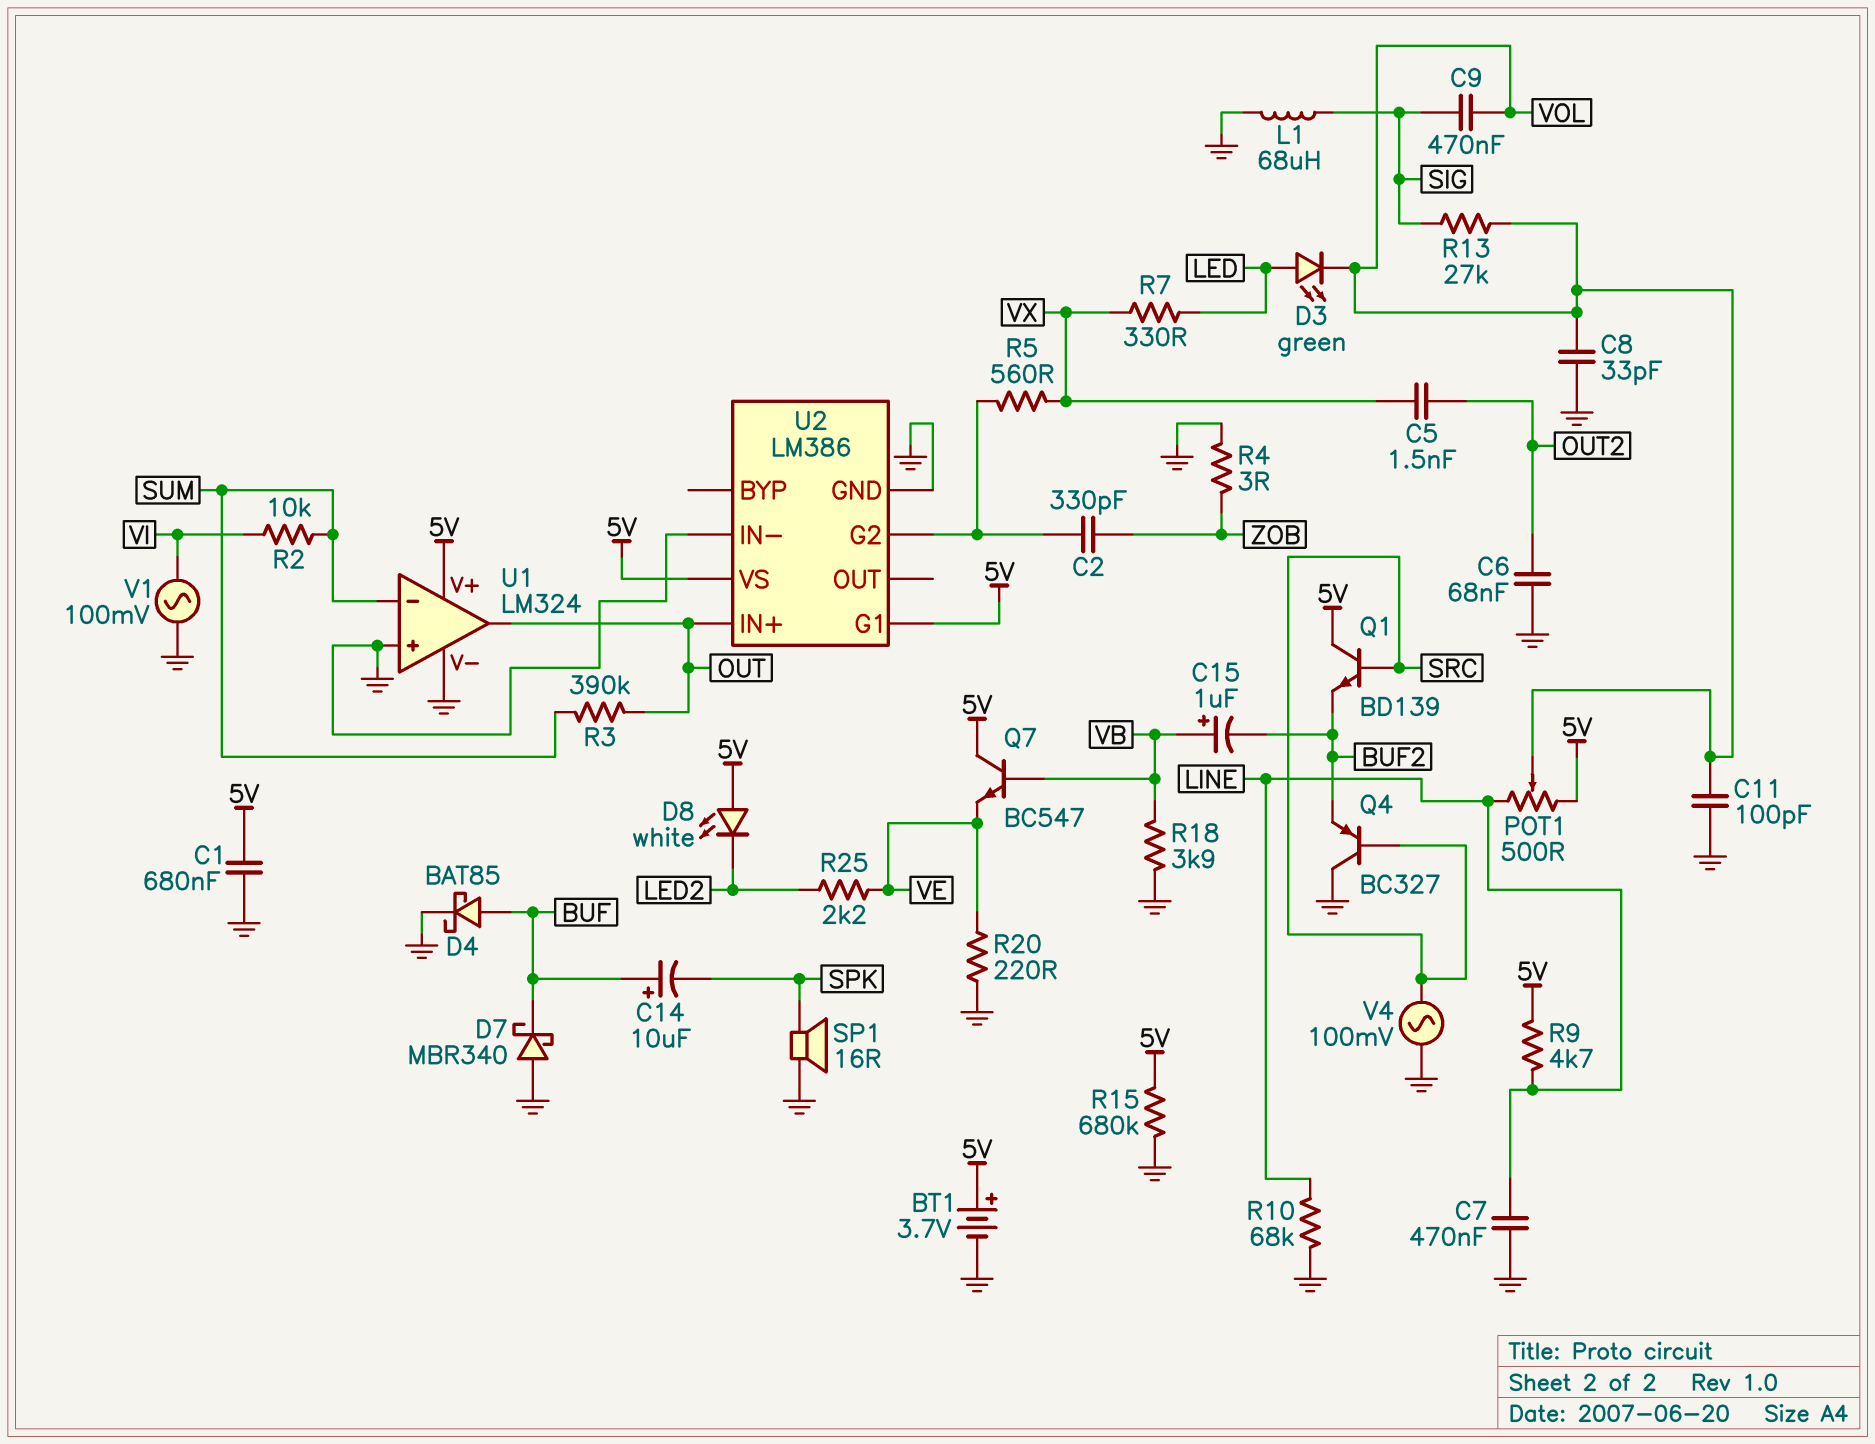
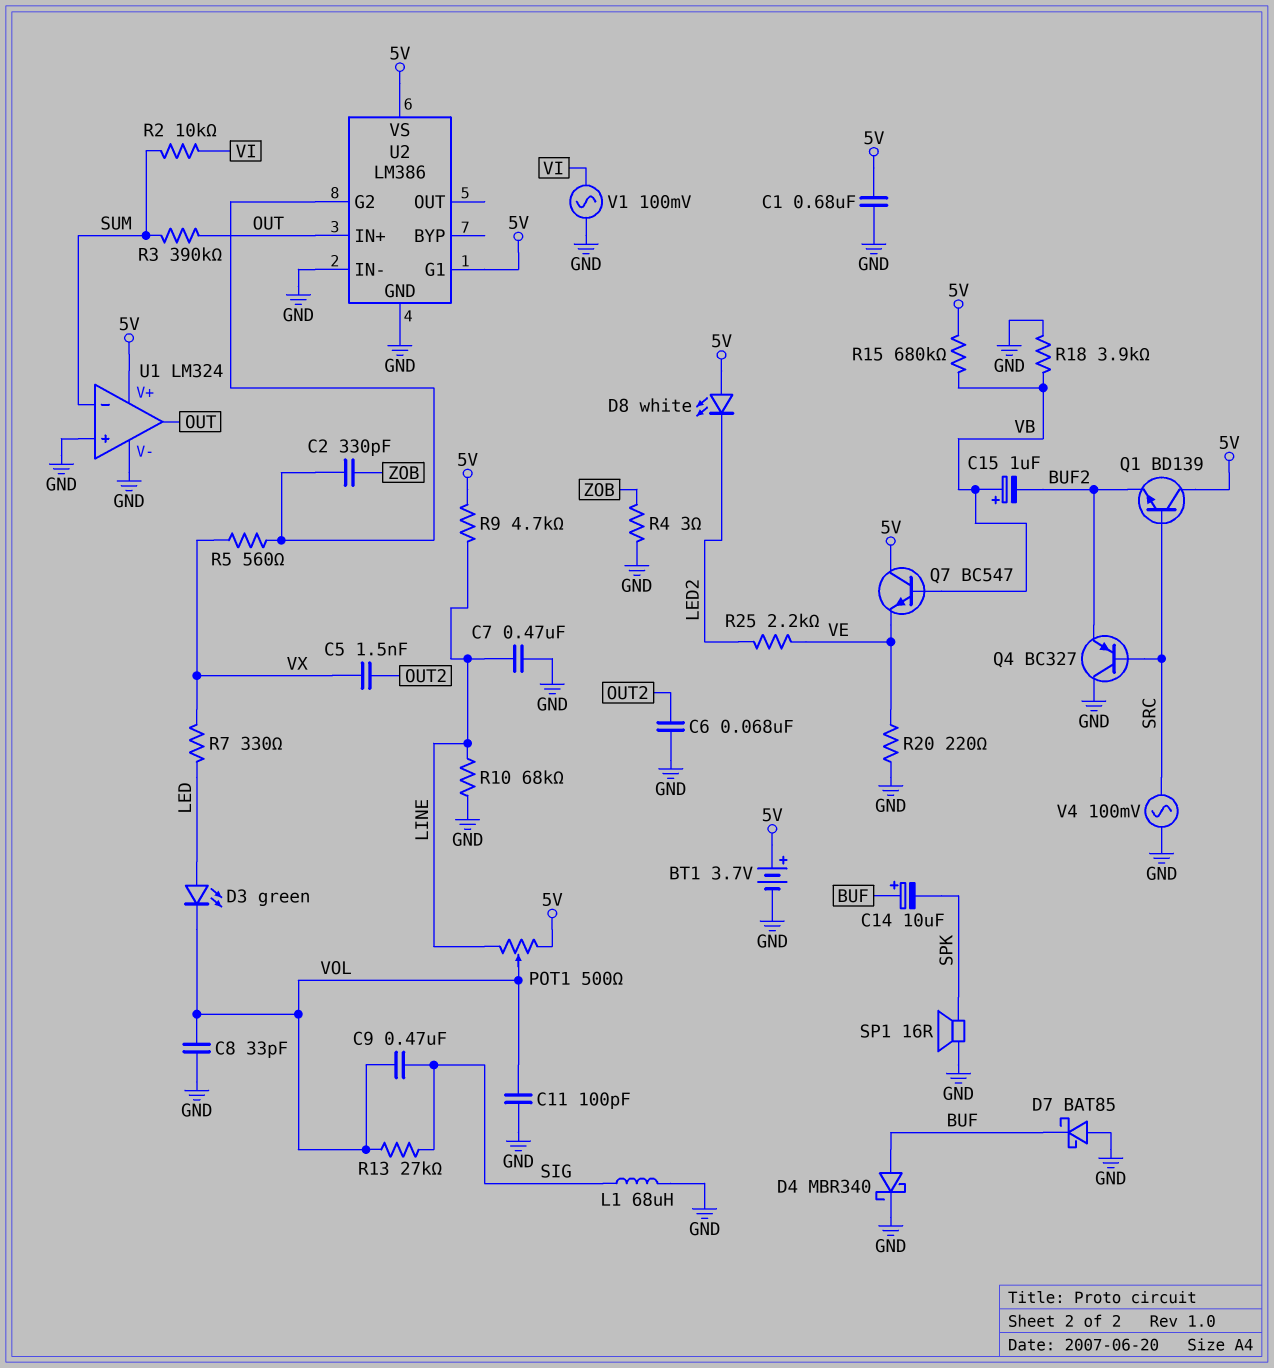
D4: schottky BAT85 (A BUF, K GND) -> schottky MBR340 (A BUF, K GND)
D7: schottky MBR340 (A GND, K BUF) -> schottky BAT85 (A GND, K BUF)
R15: 680k (5V, GND) -> 680k (5V, VB)

